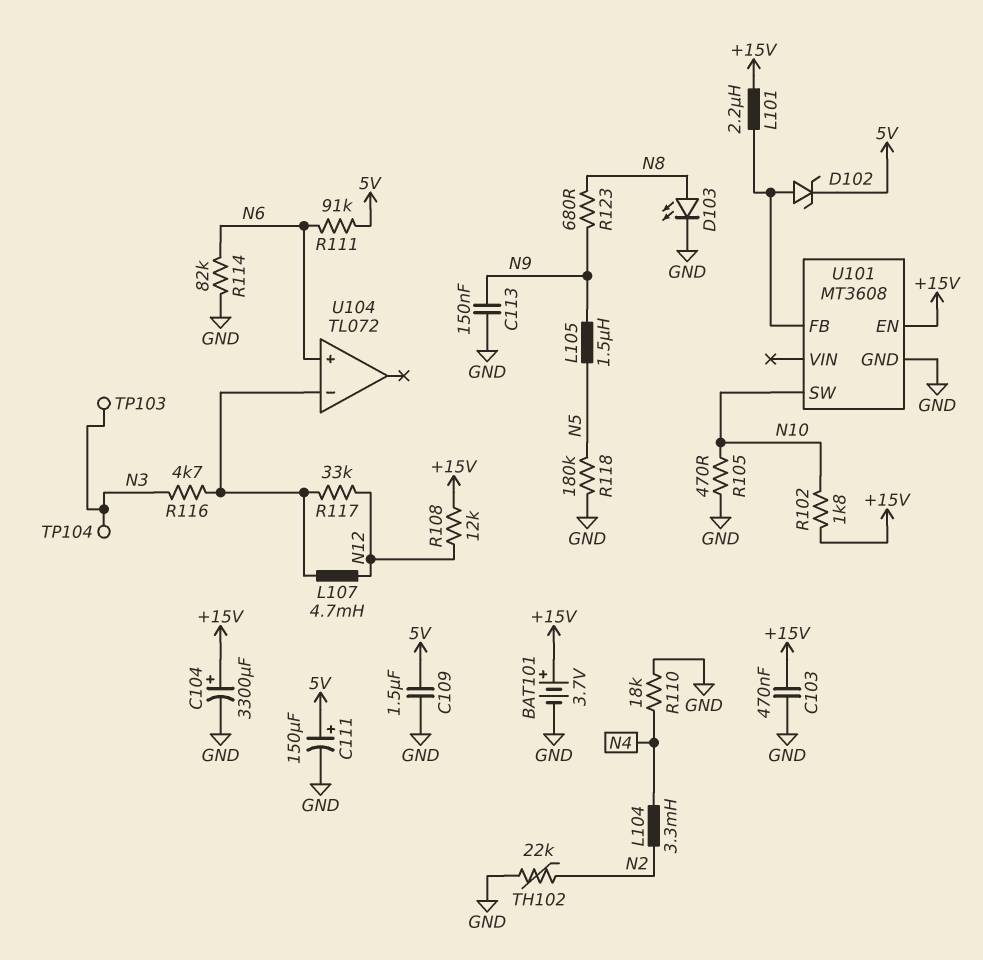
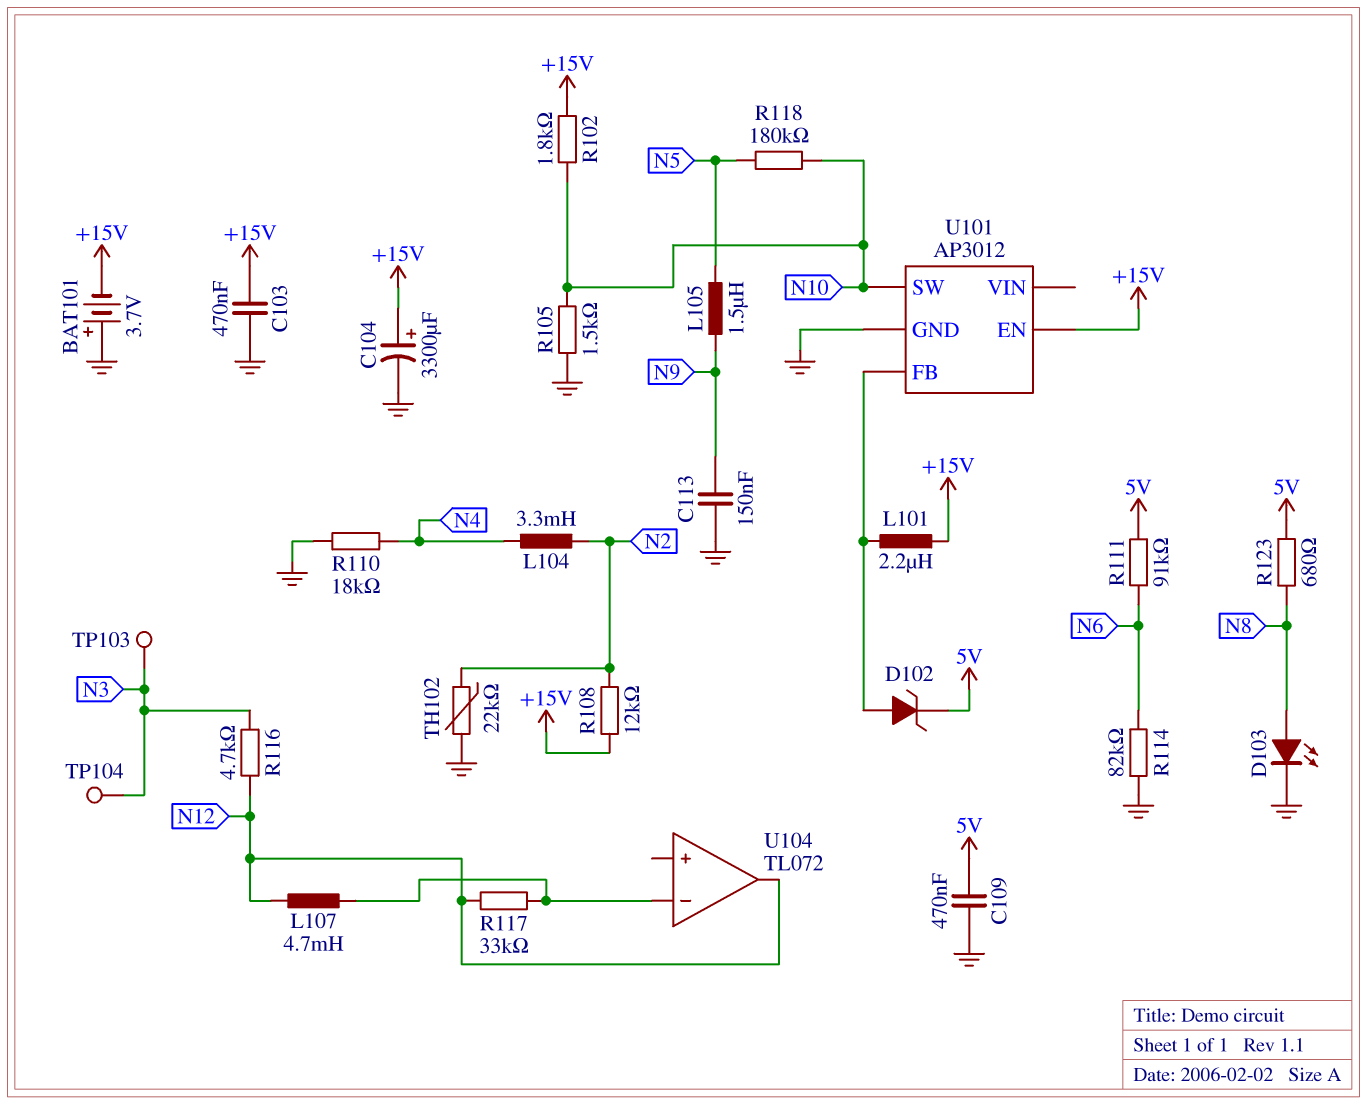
BAT101: 3.7V (plus +15V, minus GND) -> 3.7V (plus GND, minus +15V)
C109: 1.5uF (5V, GND) -> 470nF (5V, GND)
C111: 150uF (plus 5V, minus GND) -> none
R105: 470 (GND, N10) -> 1.5k (GND, N10)
R108: 12k (+15V, N12) -> 12k (+15V, N2)
R116: 4.7k (N3, U104/in-) -> 4.7k (N3, N12)
R118: 180k (GND, N5) -> 180k (N5, N10)
R123: 680 (N8, N9) -> 680 (5V, N8)
U101: MT3608 -> AP3012
U104 pin in+: N6 -> none
U104 pin out: none -> N12

